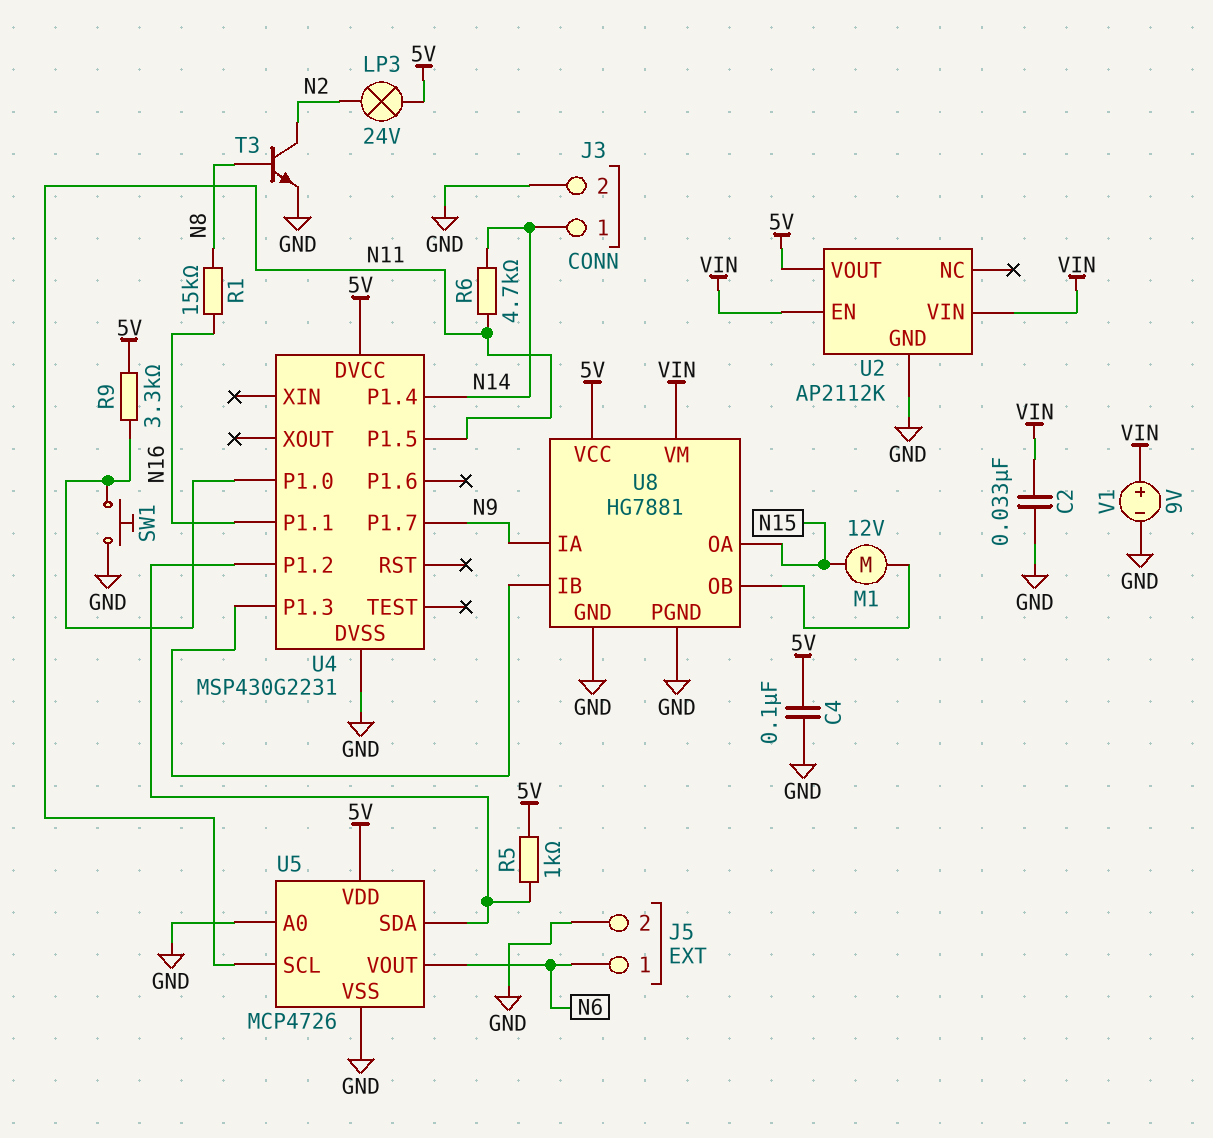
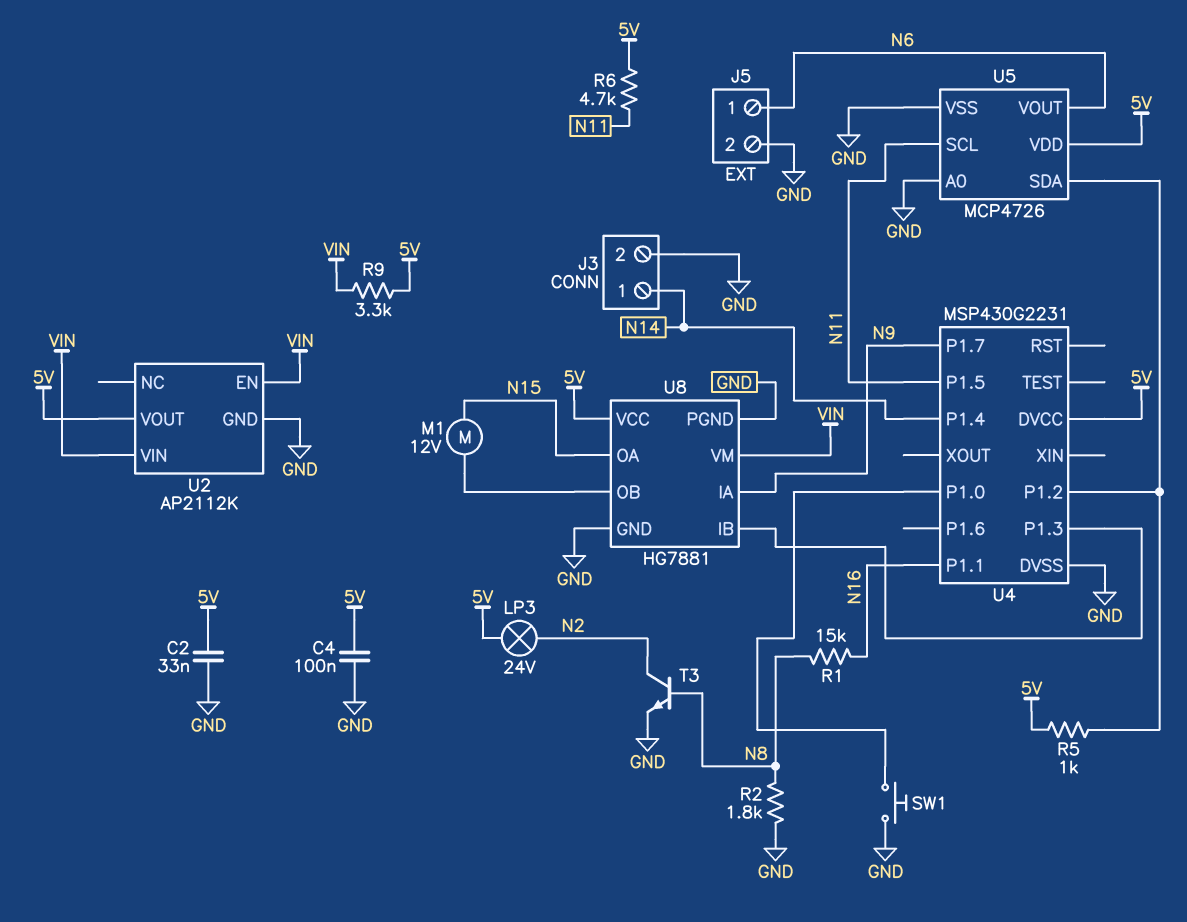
C2: 33nF (GND, VIN) -> 33nF (5V, GND)
R2: none -> 1.8k (GND, N8)
R6: 4.7k (N11, N14) -> 4.7k (5V, N11)
R9: 3.3k (5V, U4/P1.0) -> 3.3k (5V, VIN)
V1: 9V (plus VIN, minus GND) -> none

